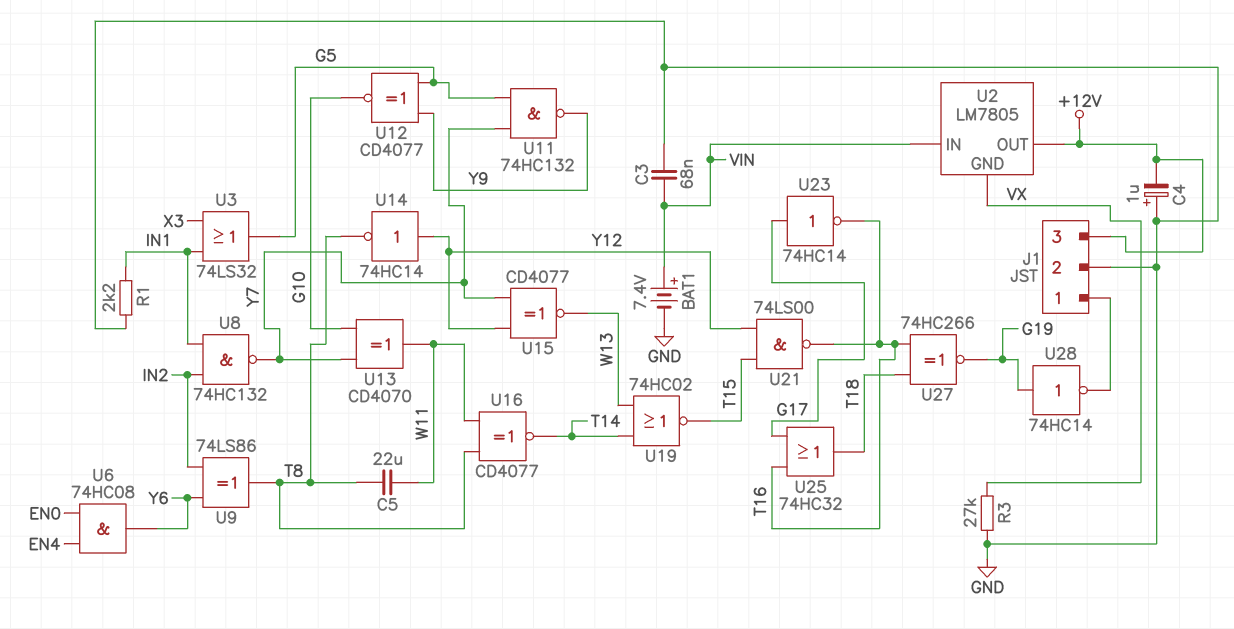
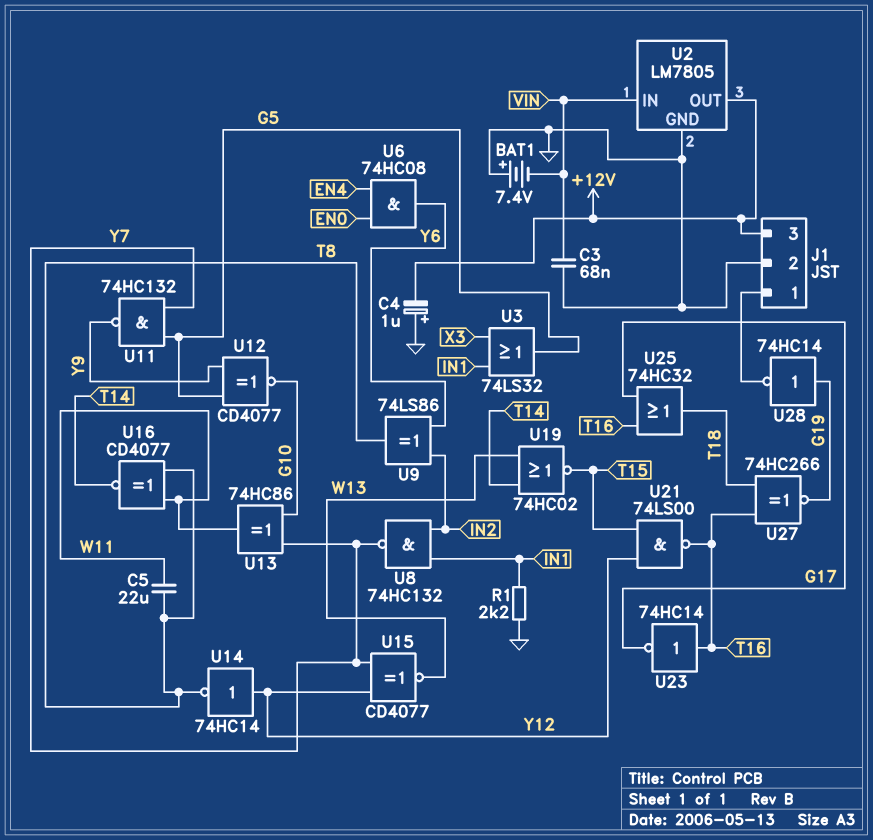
BAT1: 7.4V (plus VIN, minus GND) -> 7.4V (plus GND, minus VIN)
R3: 27k (GND, VX) -> none
U2 pin GND: VX -> GND
U13: XOR CD4070 (in G10, in Y7, out W11) -> XOR 74HC86 (in G10, in Y7, out W11)
U23: NOT 74HC14 (in G17, out T16) -> NOT 74HC14 (in T16, out G17)

